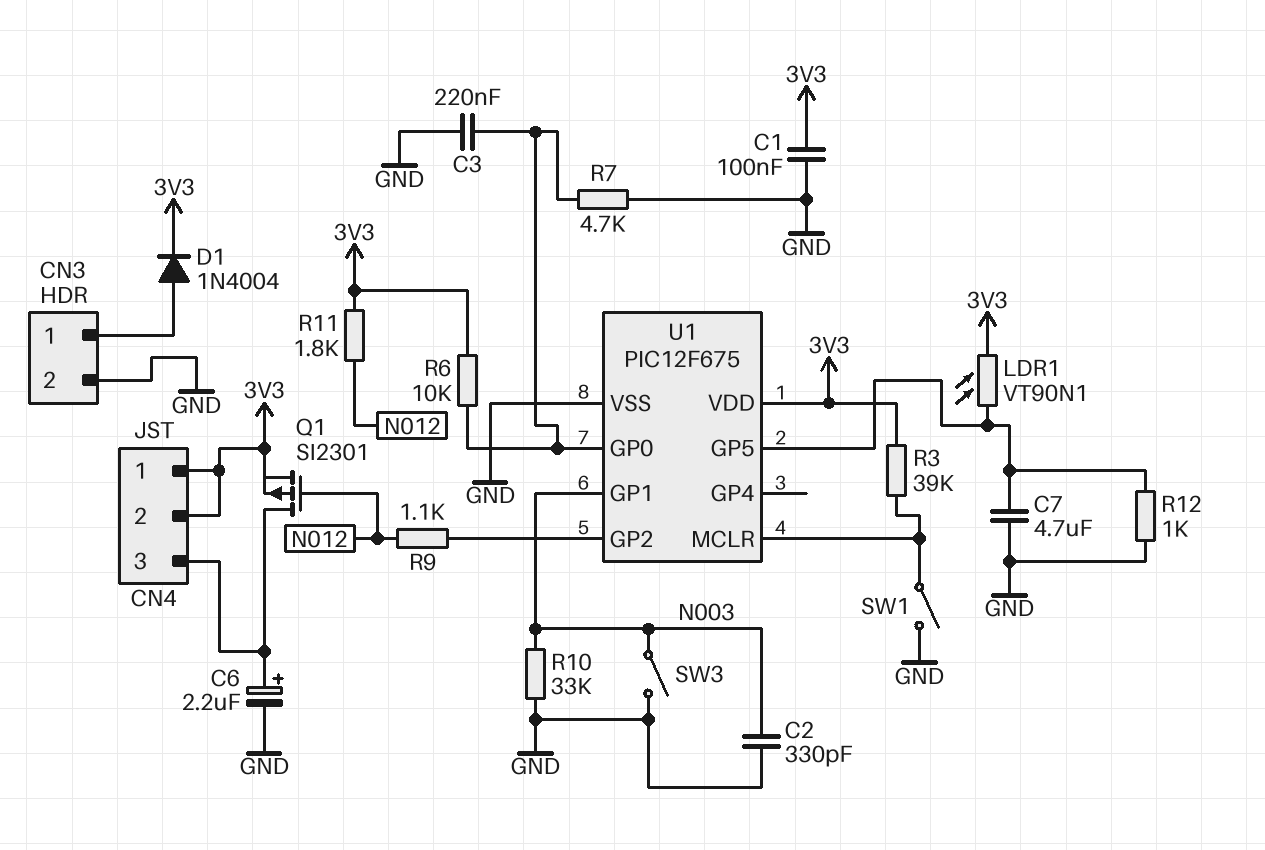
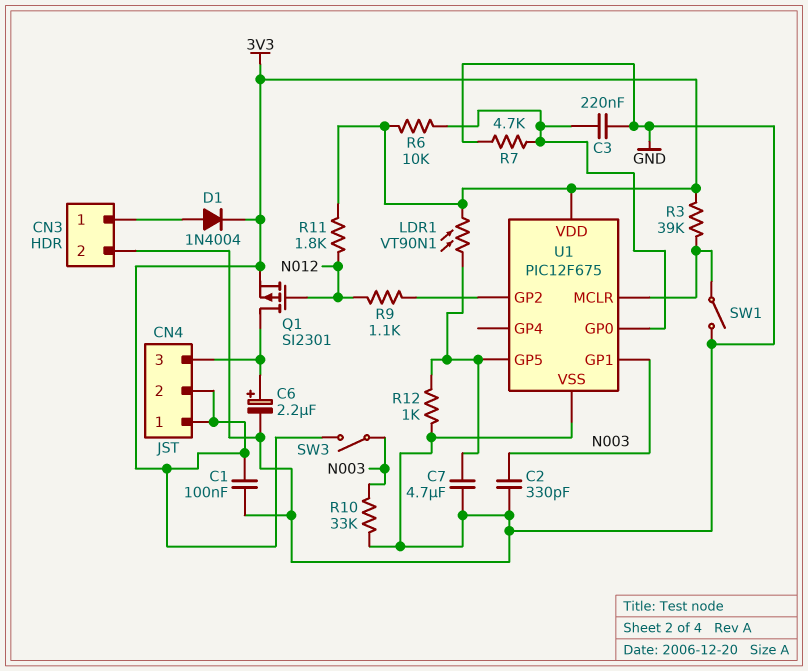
SW3: switch (GND, N003) -> switch (3V3, N003)

